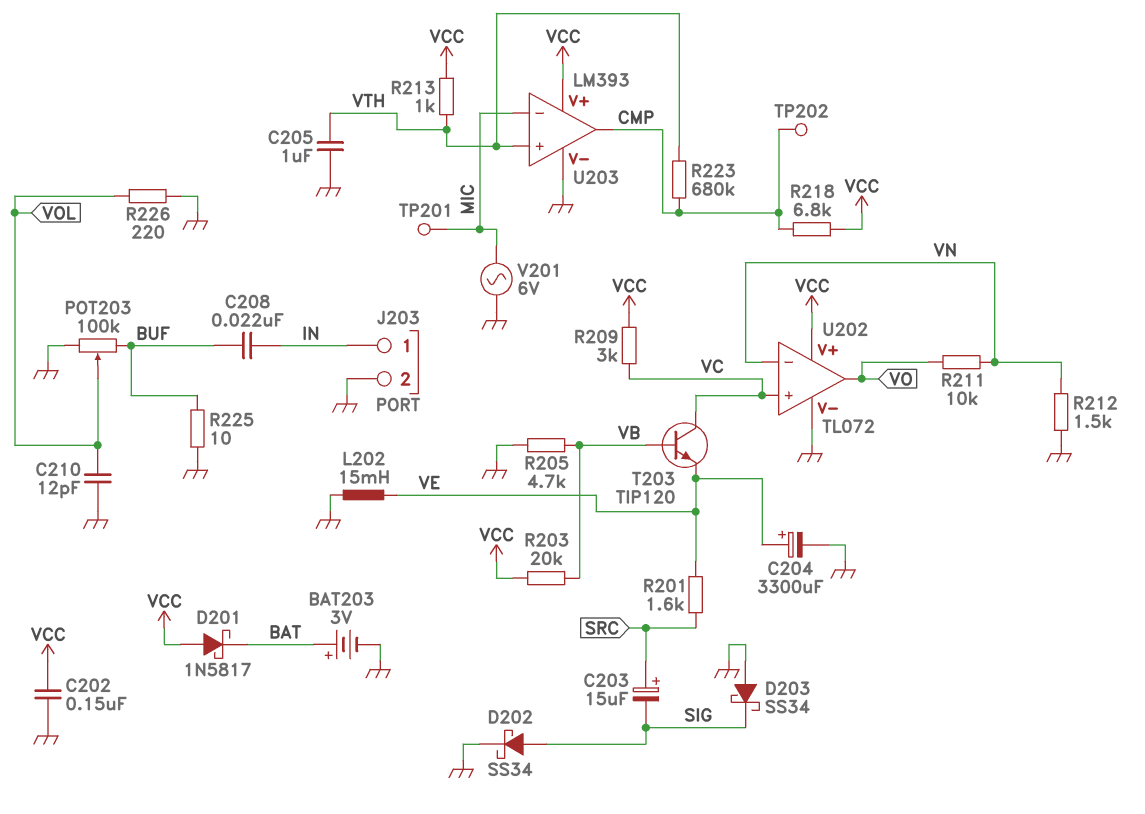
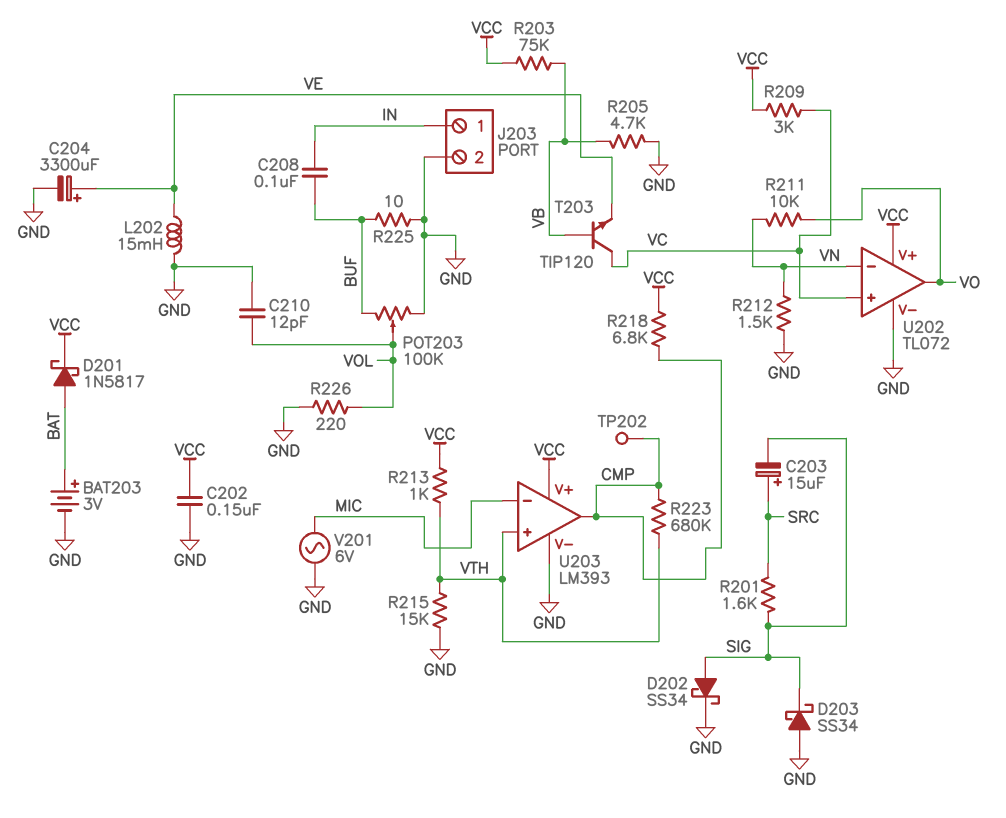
C205: 1uF (GND, VTH) -> none
C208: 22nF (BUF, IN) -> 100nF (BUF, IN)
D201: schottky 1N5817 (A VCC, K BAT) -> schottky 1N5817 (A BAT, K VCC)
R201: 1.6k (SRC, VE) -> 1.6k (SIG, SRC)
R203: 20k (VB, VCC) -> 75k (VB, VCC)
R215: none -> 15k (GND, VTH)
TP201: test point (MIC) -> none

